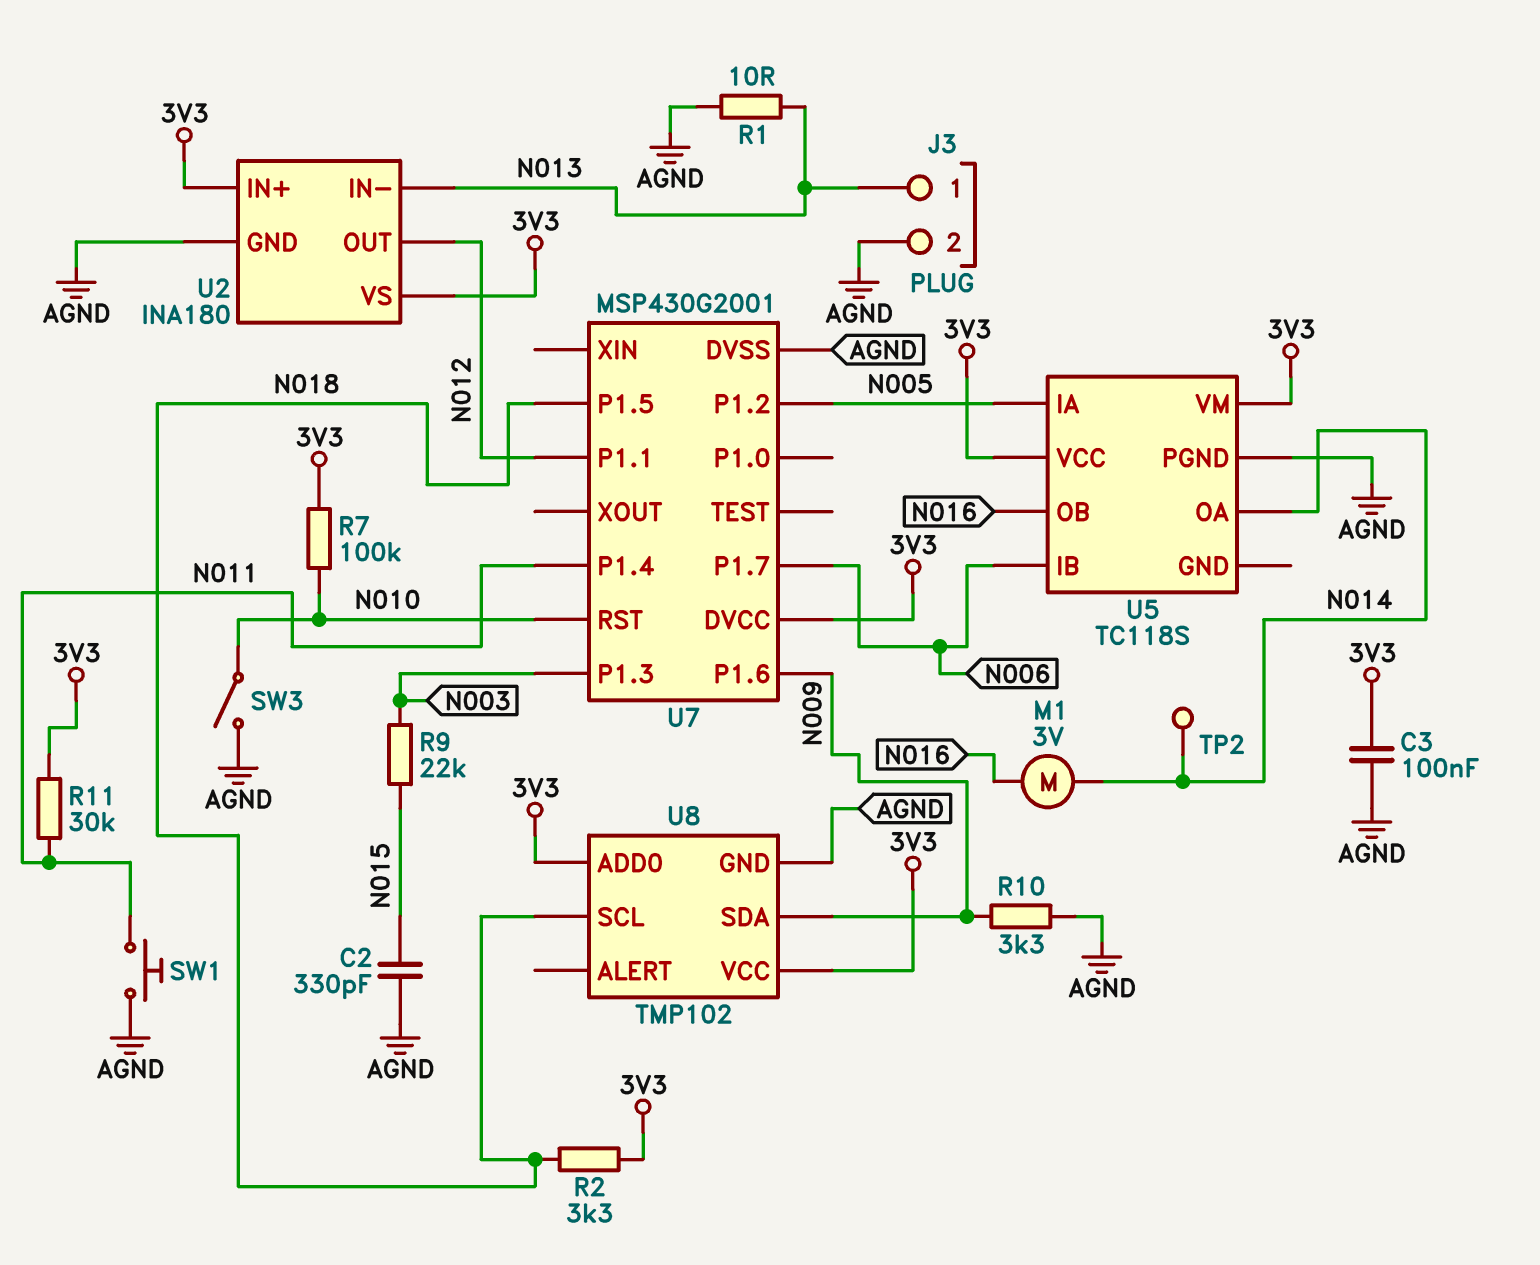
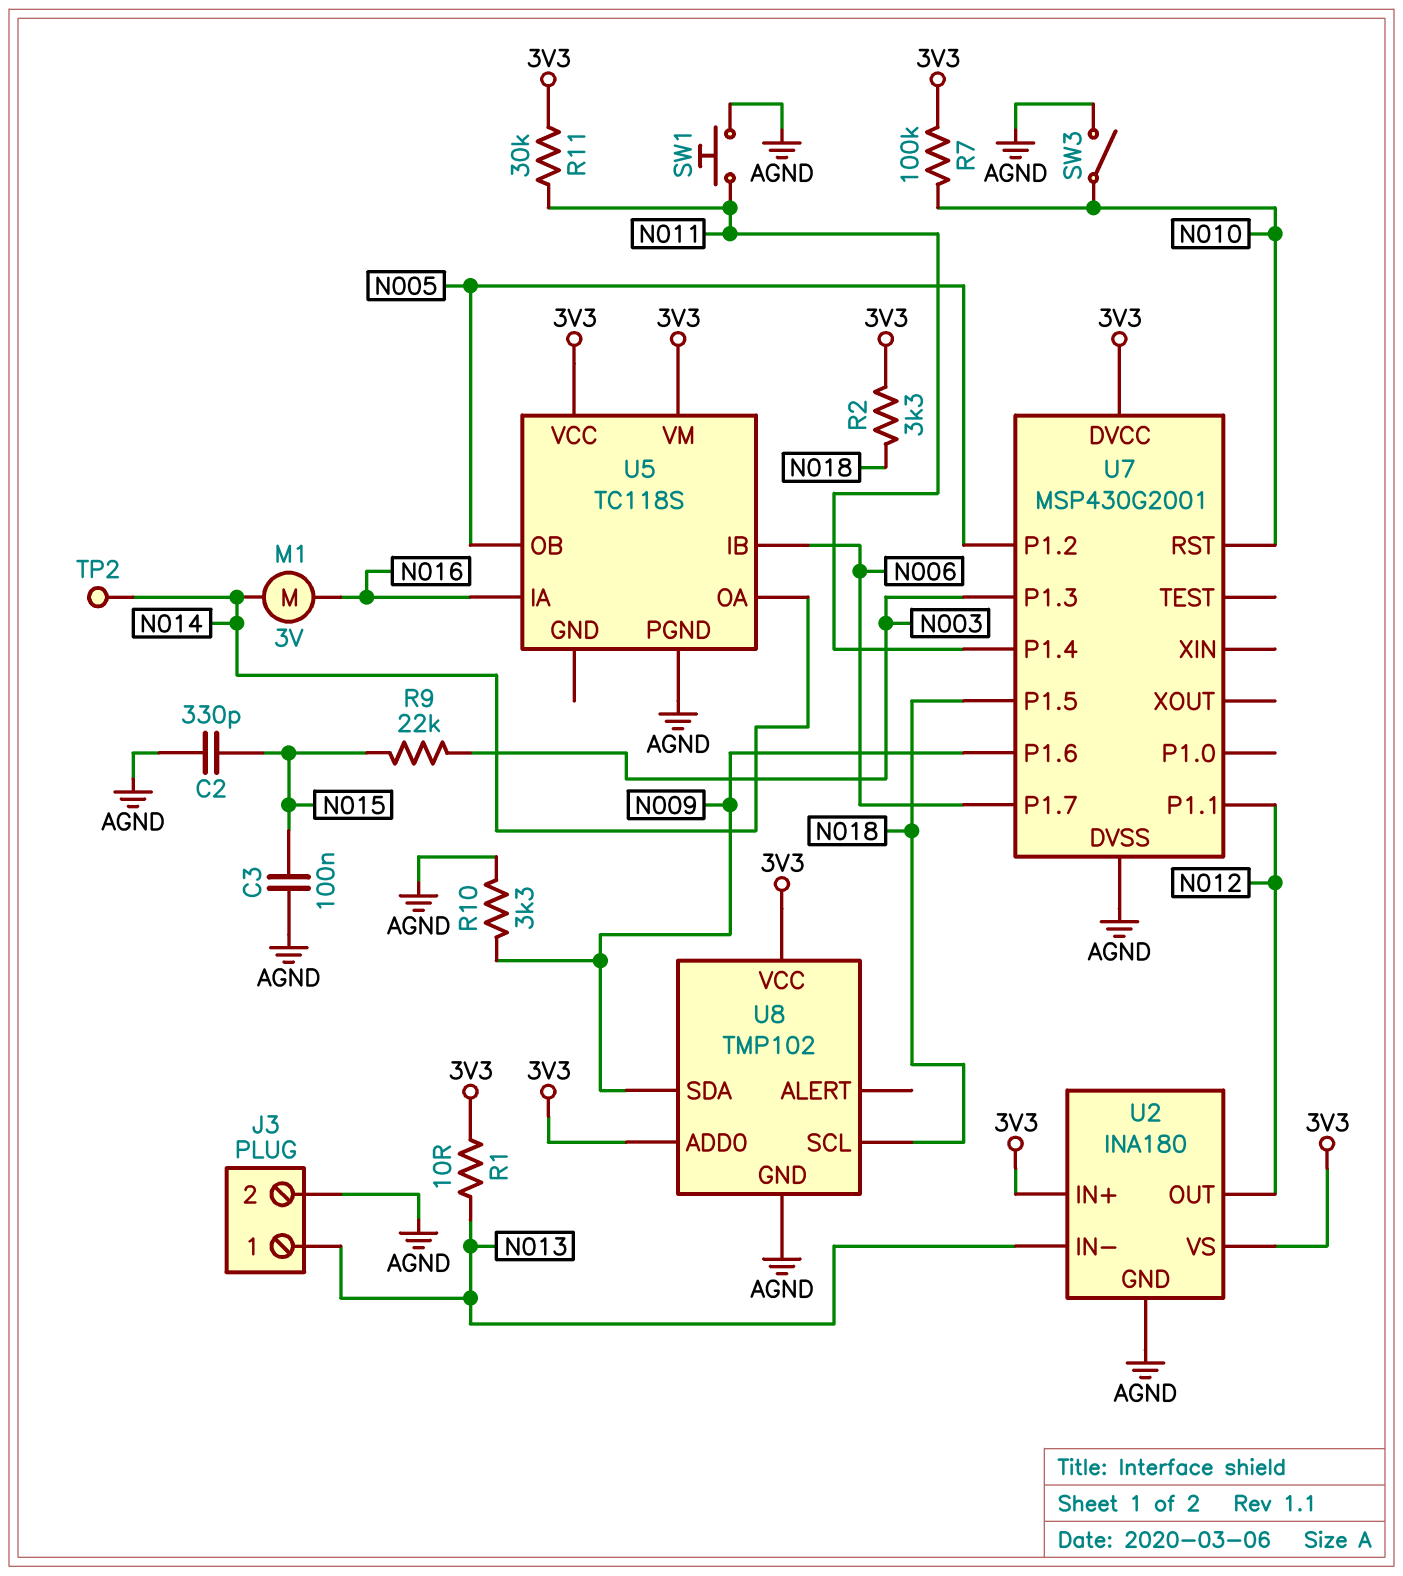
C3: 100nF (3V3, AGND) -> 100nF (AGND, N015)
R1: 10 (AGND, N013) -> 10 (3V3, N013)
U5 pin IA: N005 -> N016
U5 pin OB: N016 -> N005

